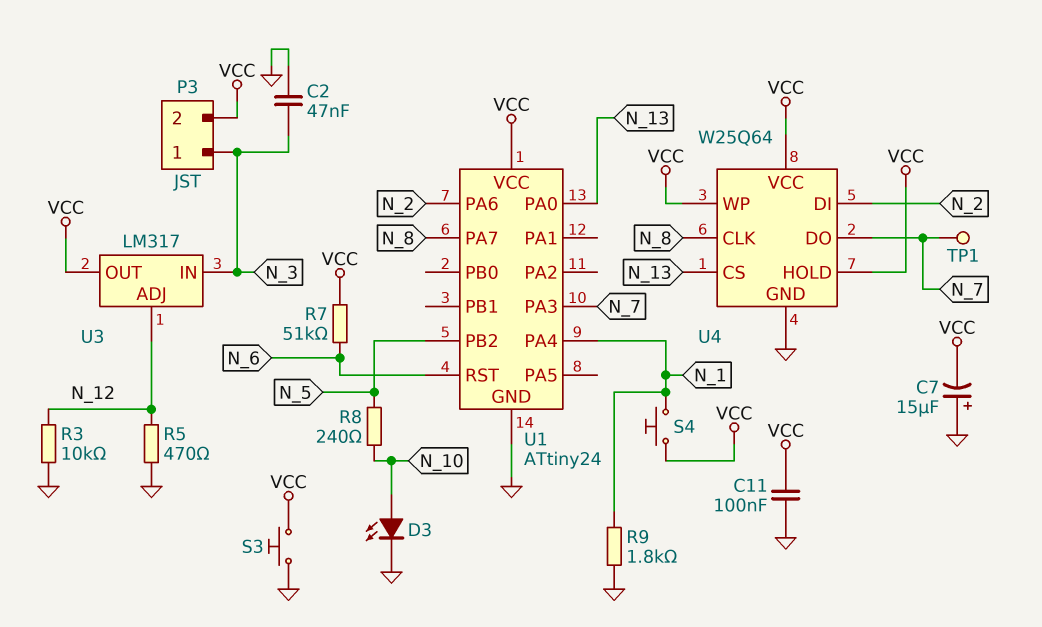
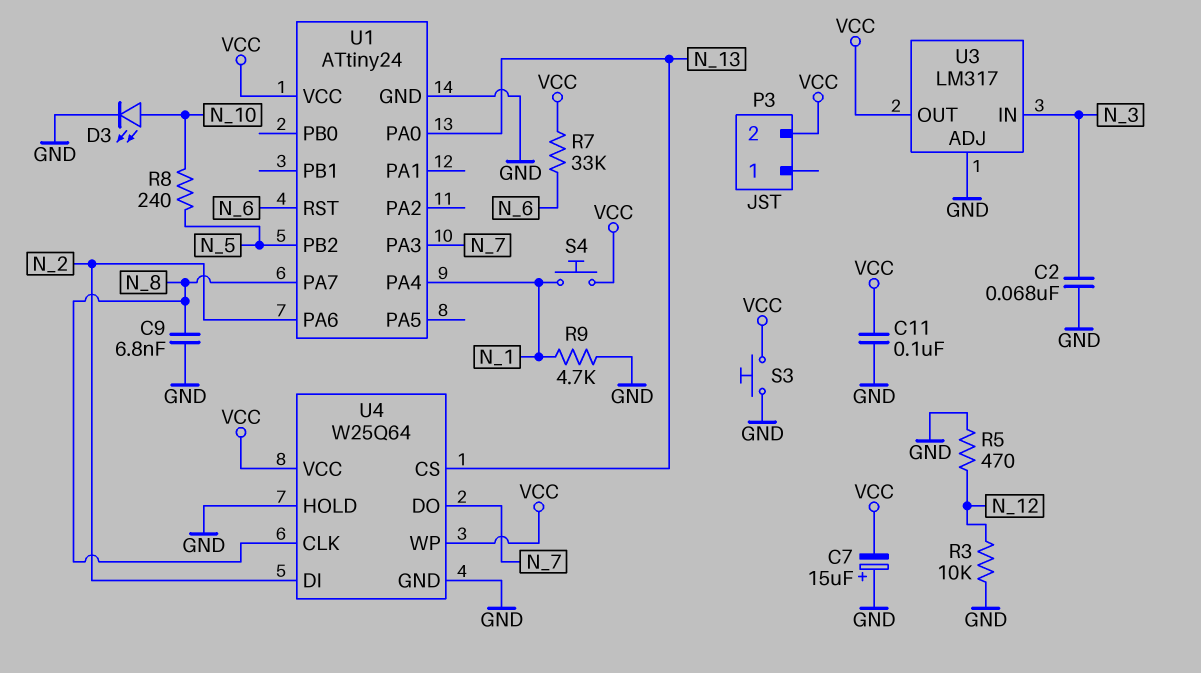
C2: 47nF (GND, N_3) -> 68nF (GND, N_3)
C9: none -> 6.8nF (GND, N_8)
P3 pin 1: N_3 -> none
R7: 51k (N_6, VCC) -> 33k (N_6, VCC)
R9: 1.8k (GND, N_1) -> 4.7k (GND, N_1)
TP1: test point (N_7) -> none
U3 pin ADJ: N_12 -> GND
U4 pin HOLD: VCC -> GND

